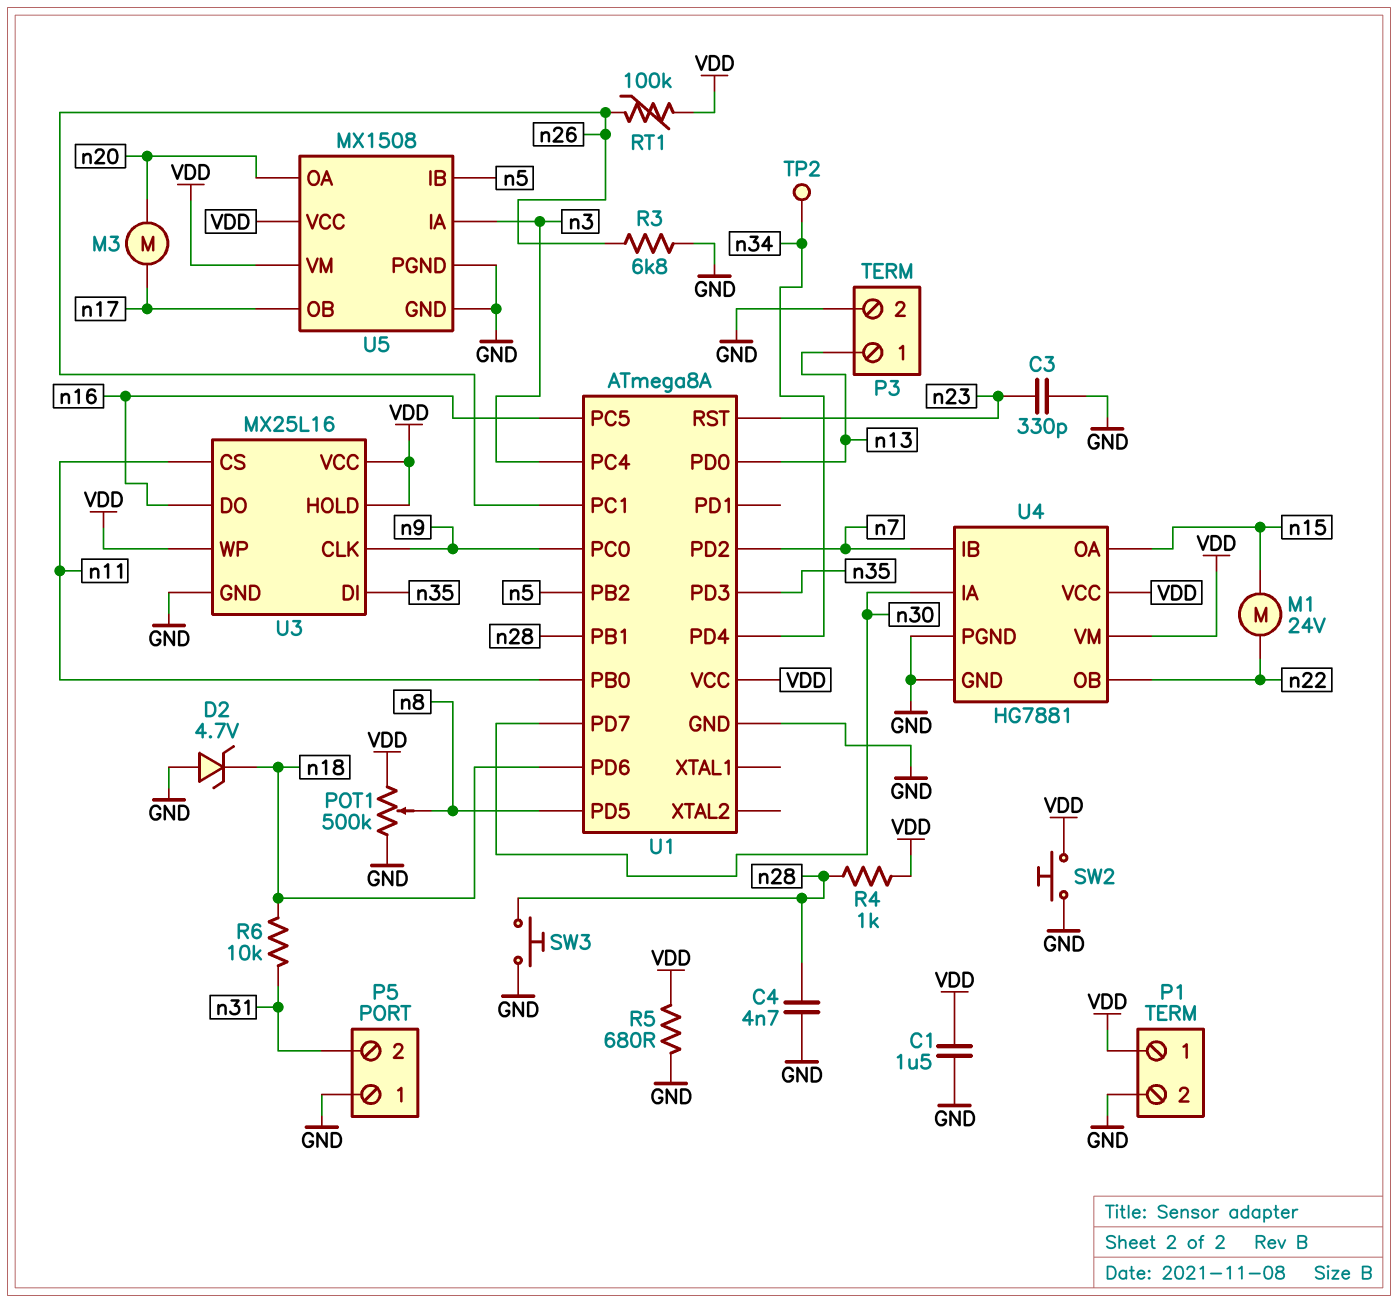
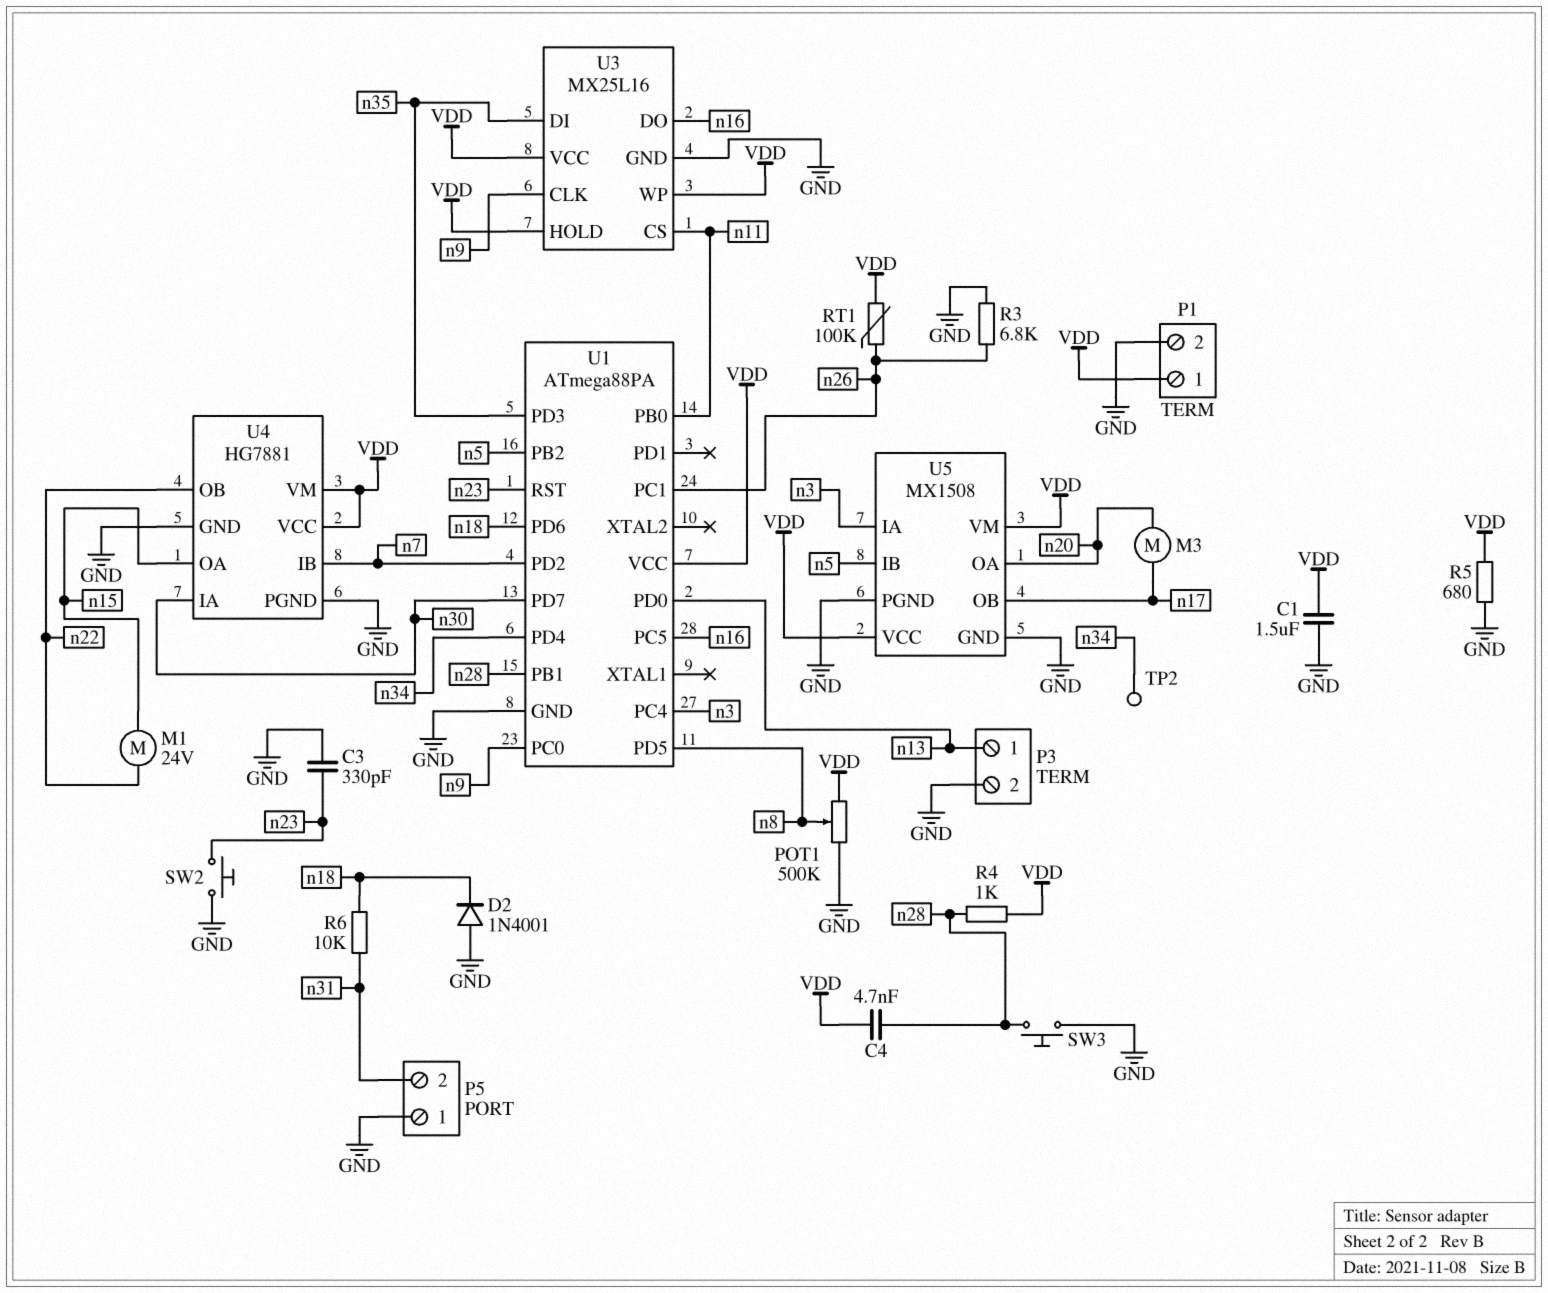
C4: 4.7nF (GND, n28) -> 4.7nF (VDD, n28)
D2: zener 4.7V (A GND, K n18) -> diode 1N4001 (A GND, K n18)
SW2: button (GND, VDD) -> button (GND, n23)
U1: ATmega8A -> ATmega88PA

